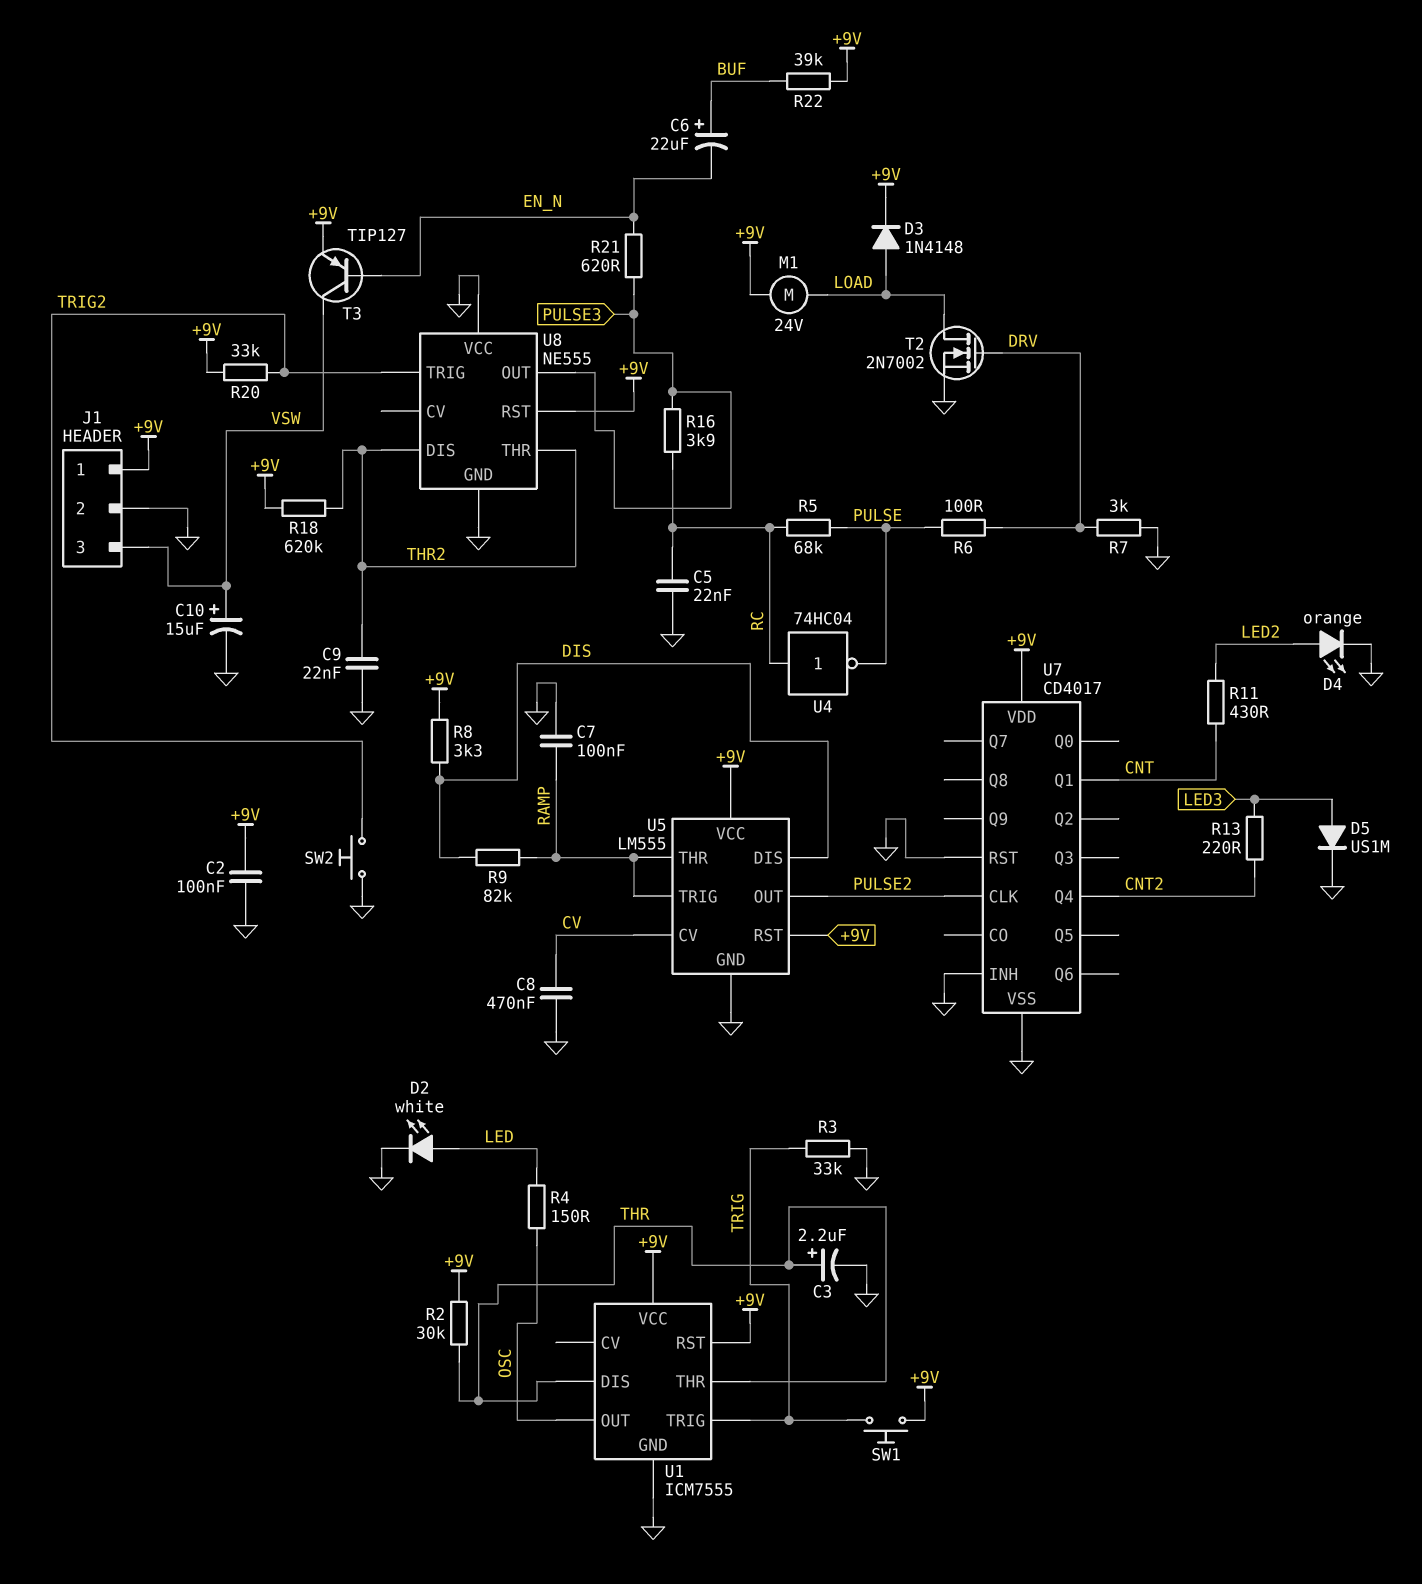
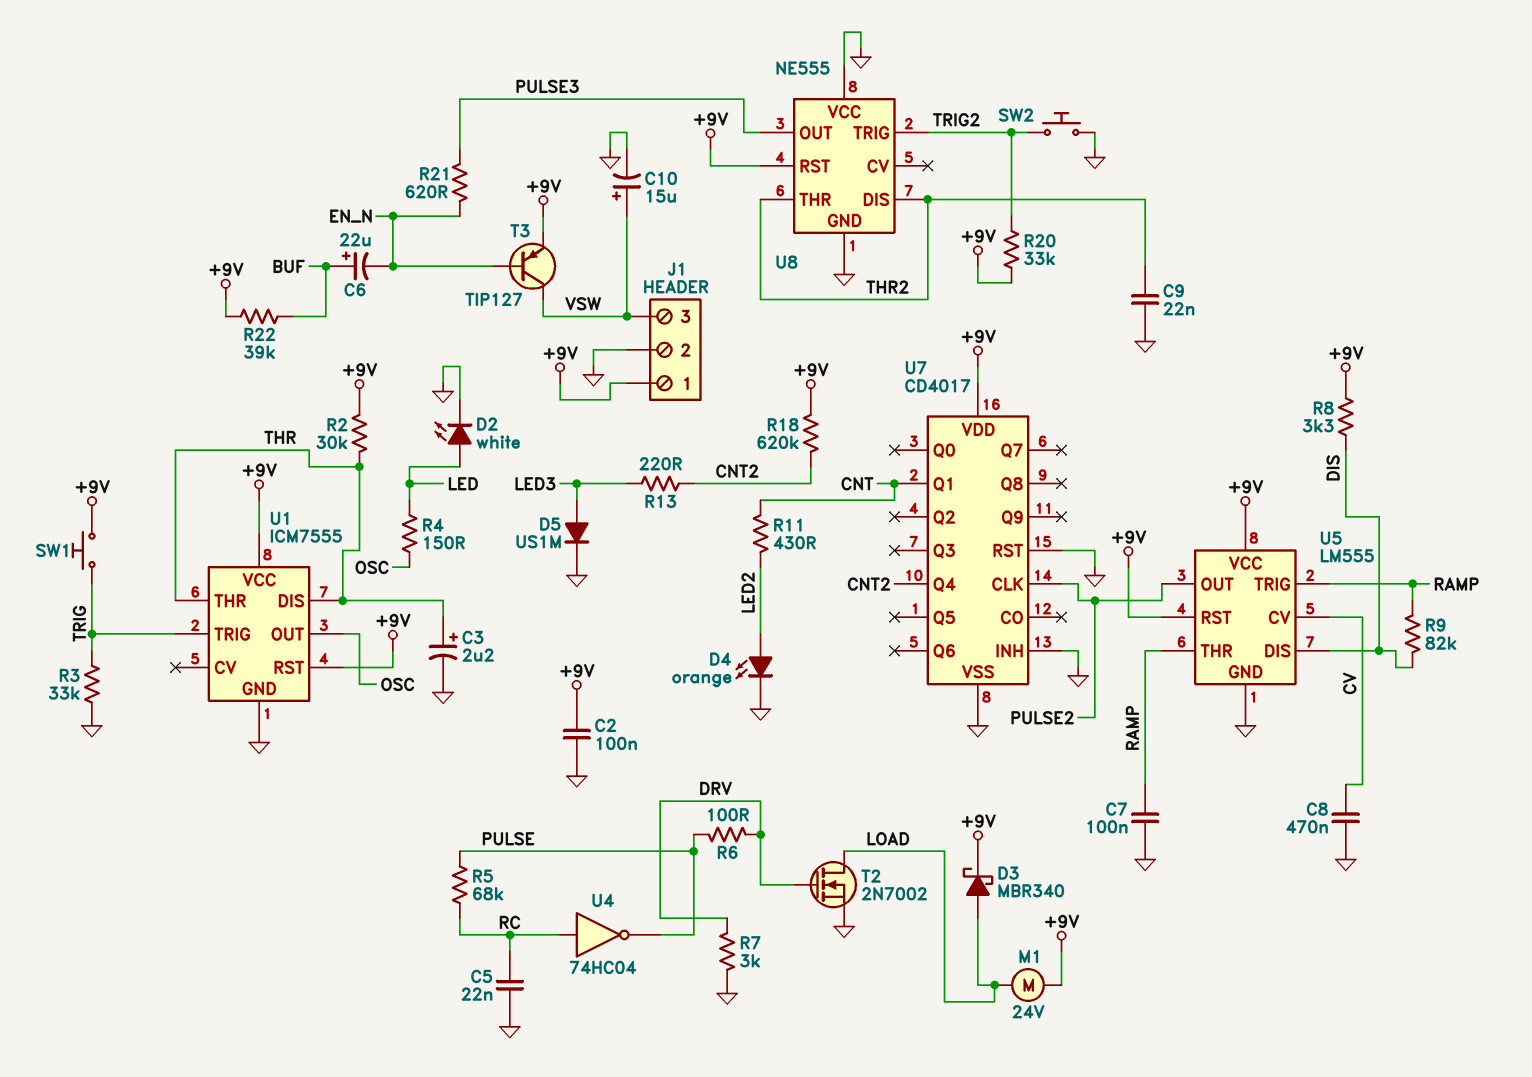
D3: diode 1N4148 (A LOAD, K +9V) -> schottky MBR340 (A LOAD, K +9V)
R16: 3.9k (PULSE3, RC) -> none
R18: 620k (+9V, THR2) -> 620k (+9V, CNT2)

